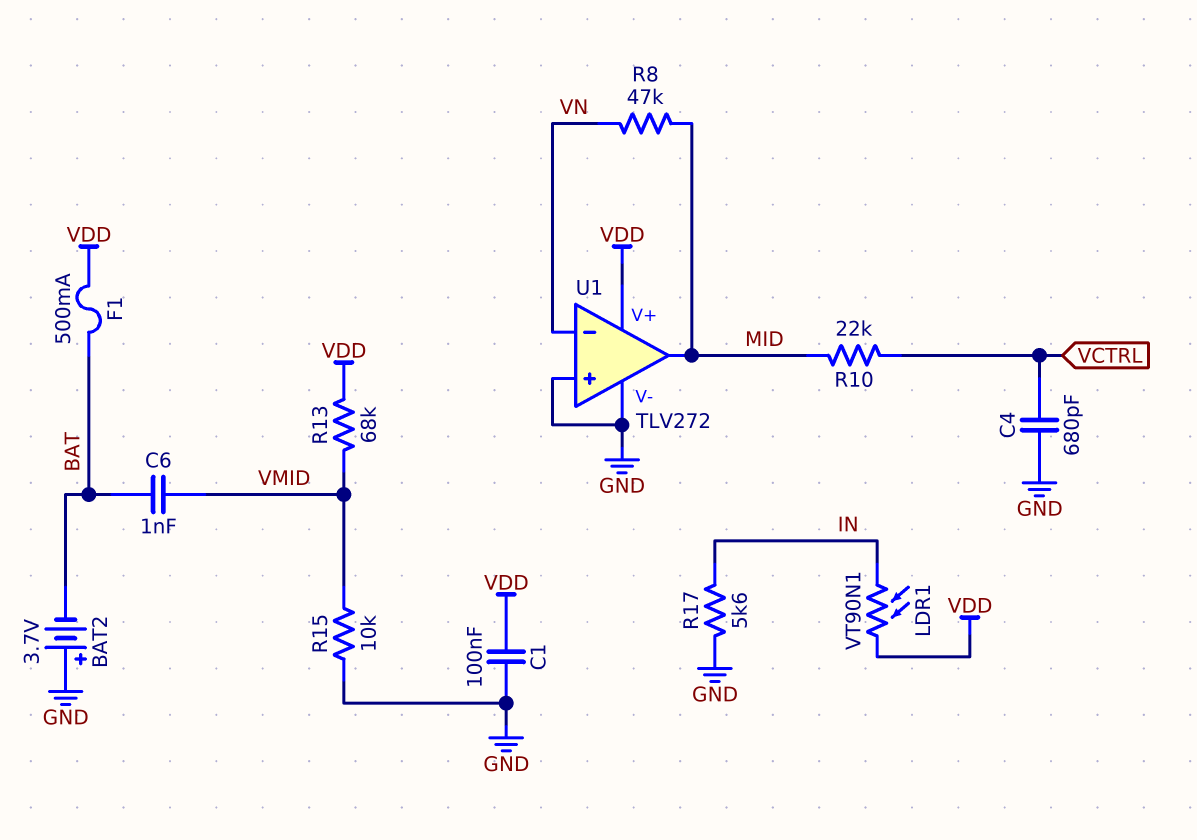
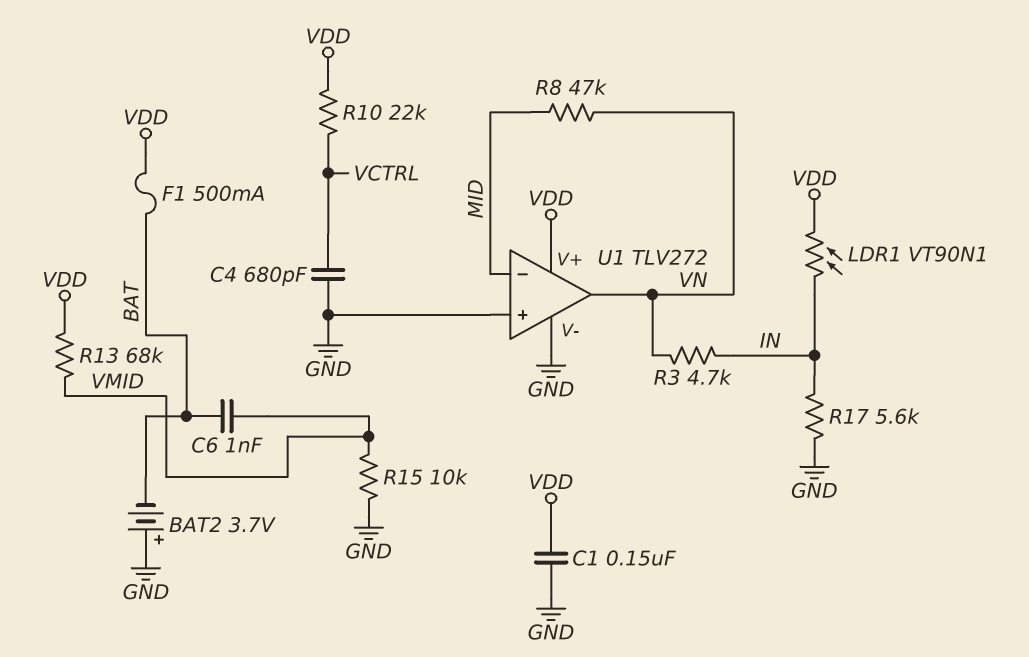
C1: 100nF (GND, VDD) -> 150nF (GND, VDD)
R3: none -> 4.7k (IN, VN)
R10: 22k (MID, VCTRL) -> 22k (VCTRL, VDD)
U1 pin in-: VN -> MID
U1 pin out: MID -> VN

